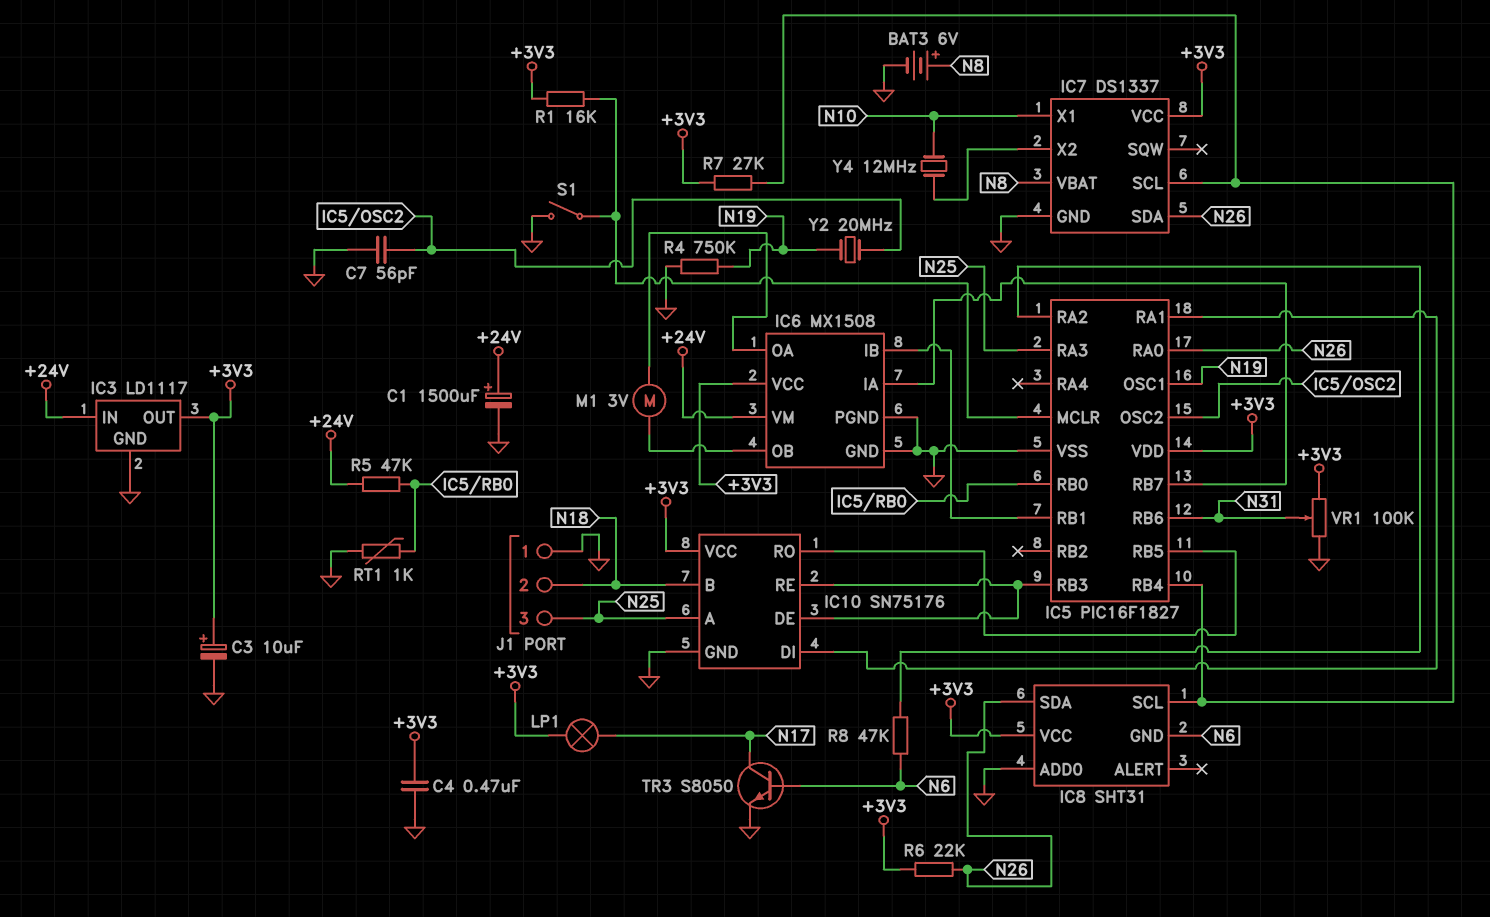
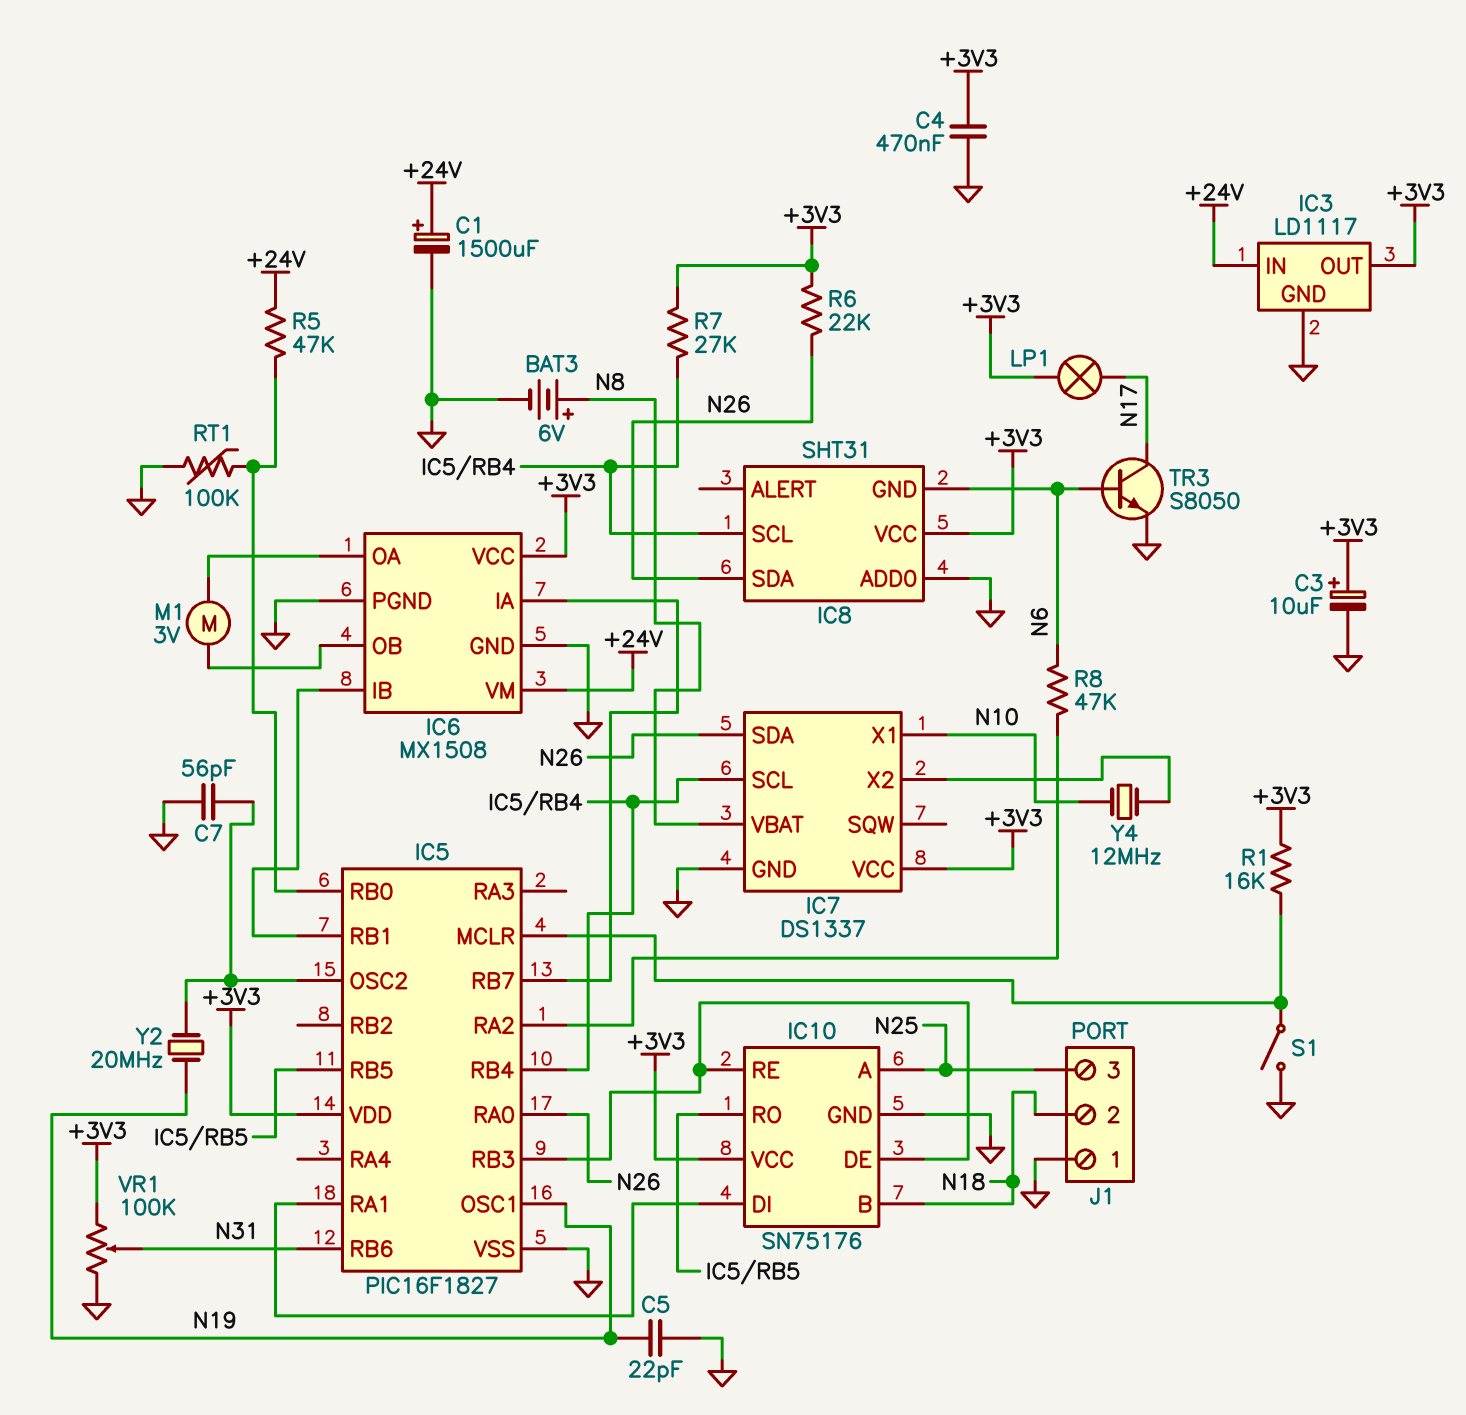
C5: none -> 22pF (GND, N19)
IC5 pin RA3: N25 -> none
R4: 750k (GND, N19) -> none
RT1: 1k (GND, IC5/RB0) -> 100k (GND, IC5/RB0)

